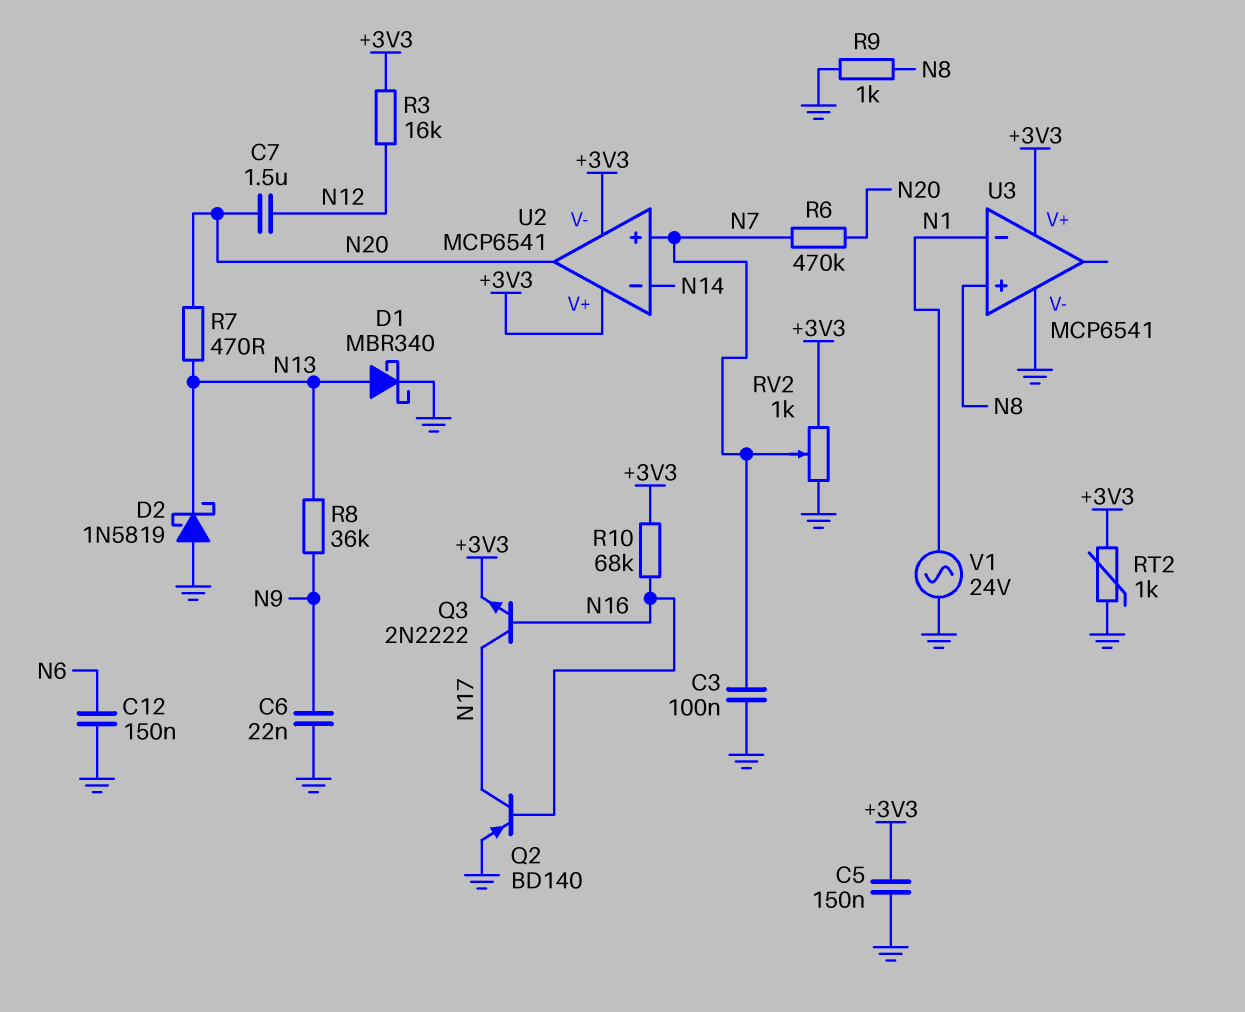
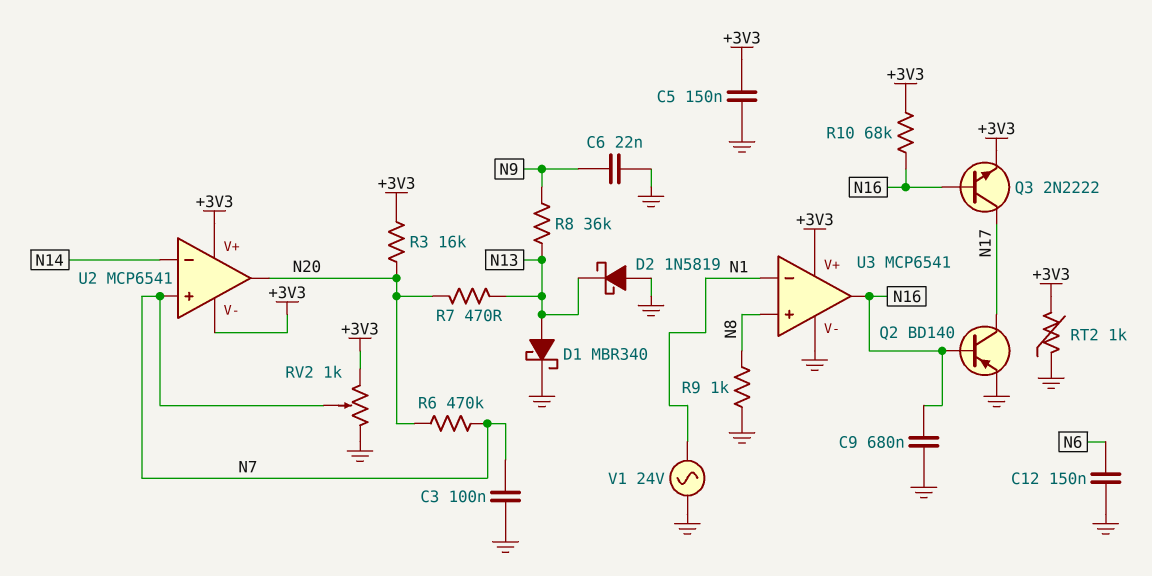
C7: 1.5uF (N12, N20) -> none
C9: none -> 680nF (GND, N16)
R3: 16k (+3V3, N12) -> 16k (+3V3, N20)
U3 pin out: none -> N16

